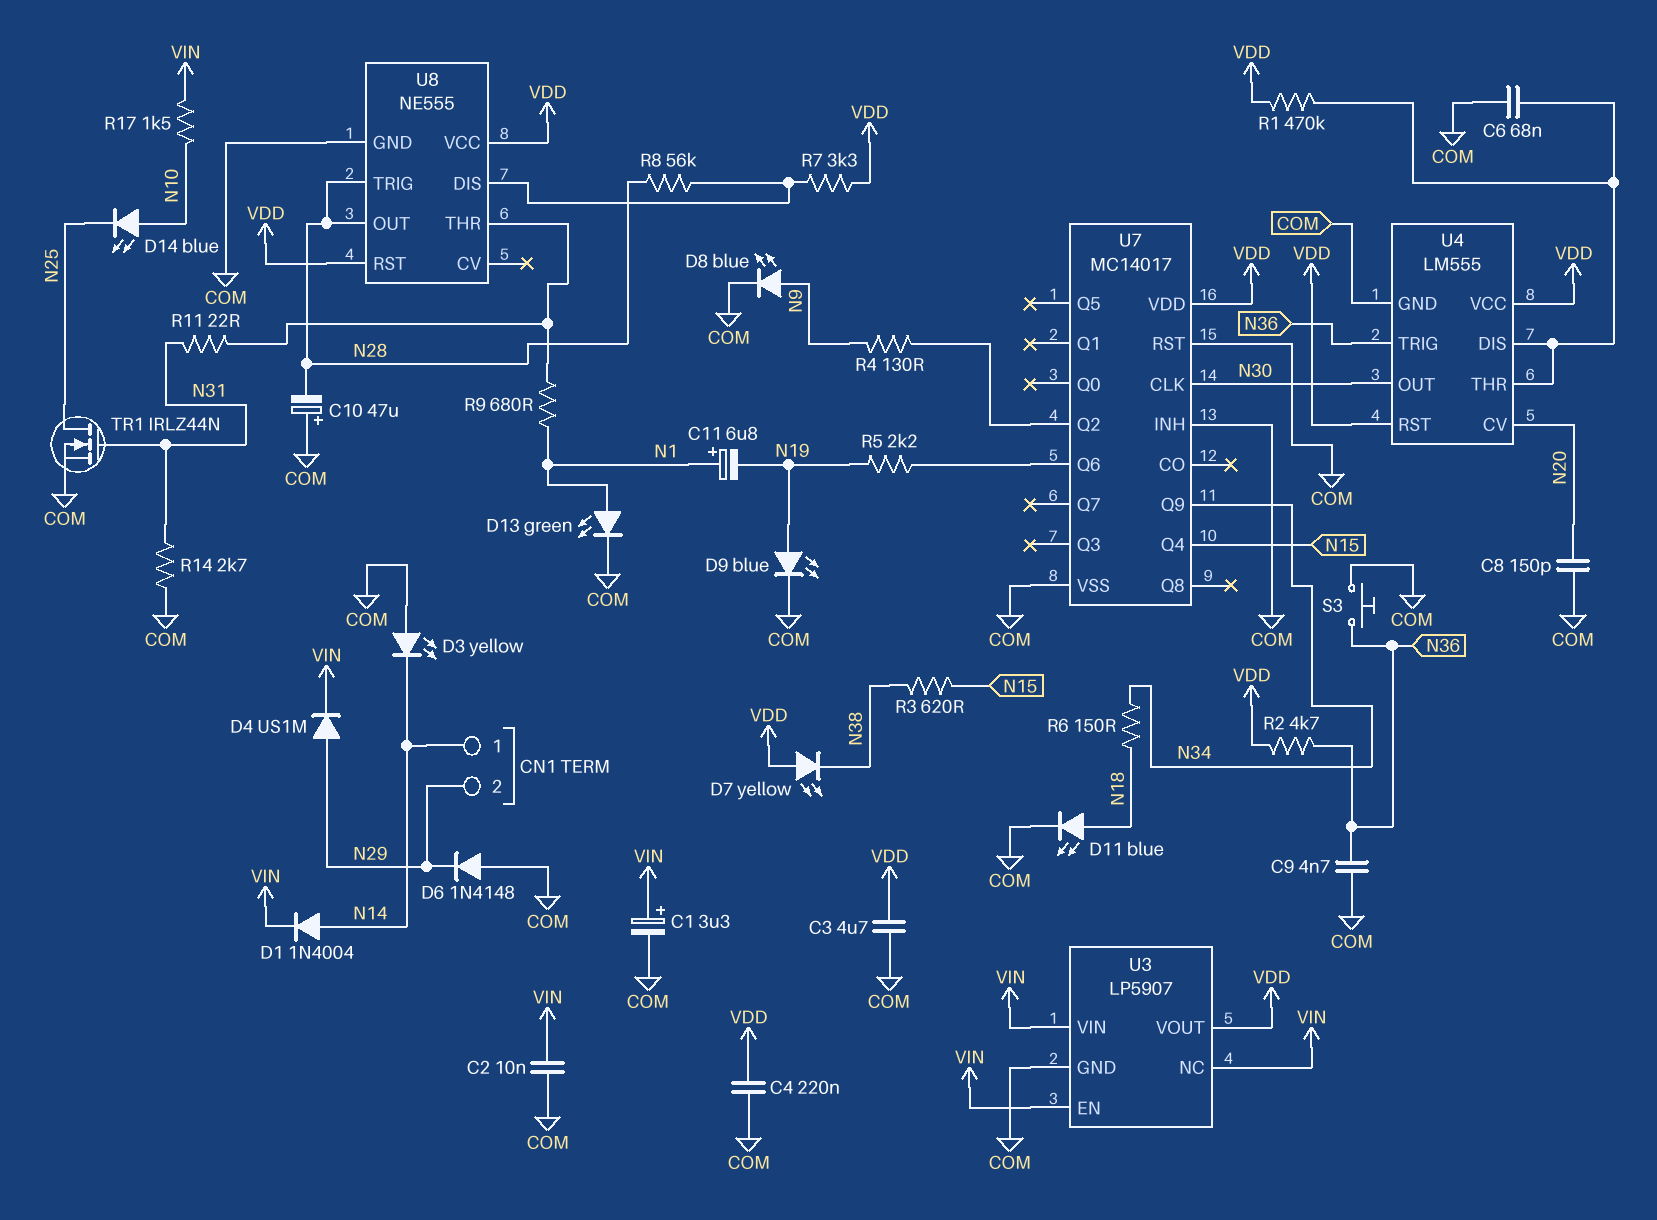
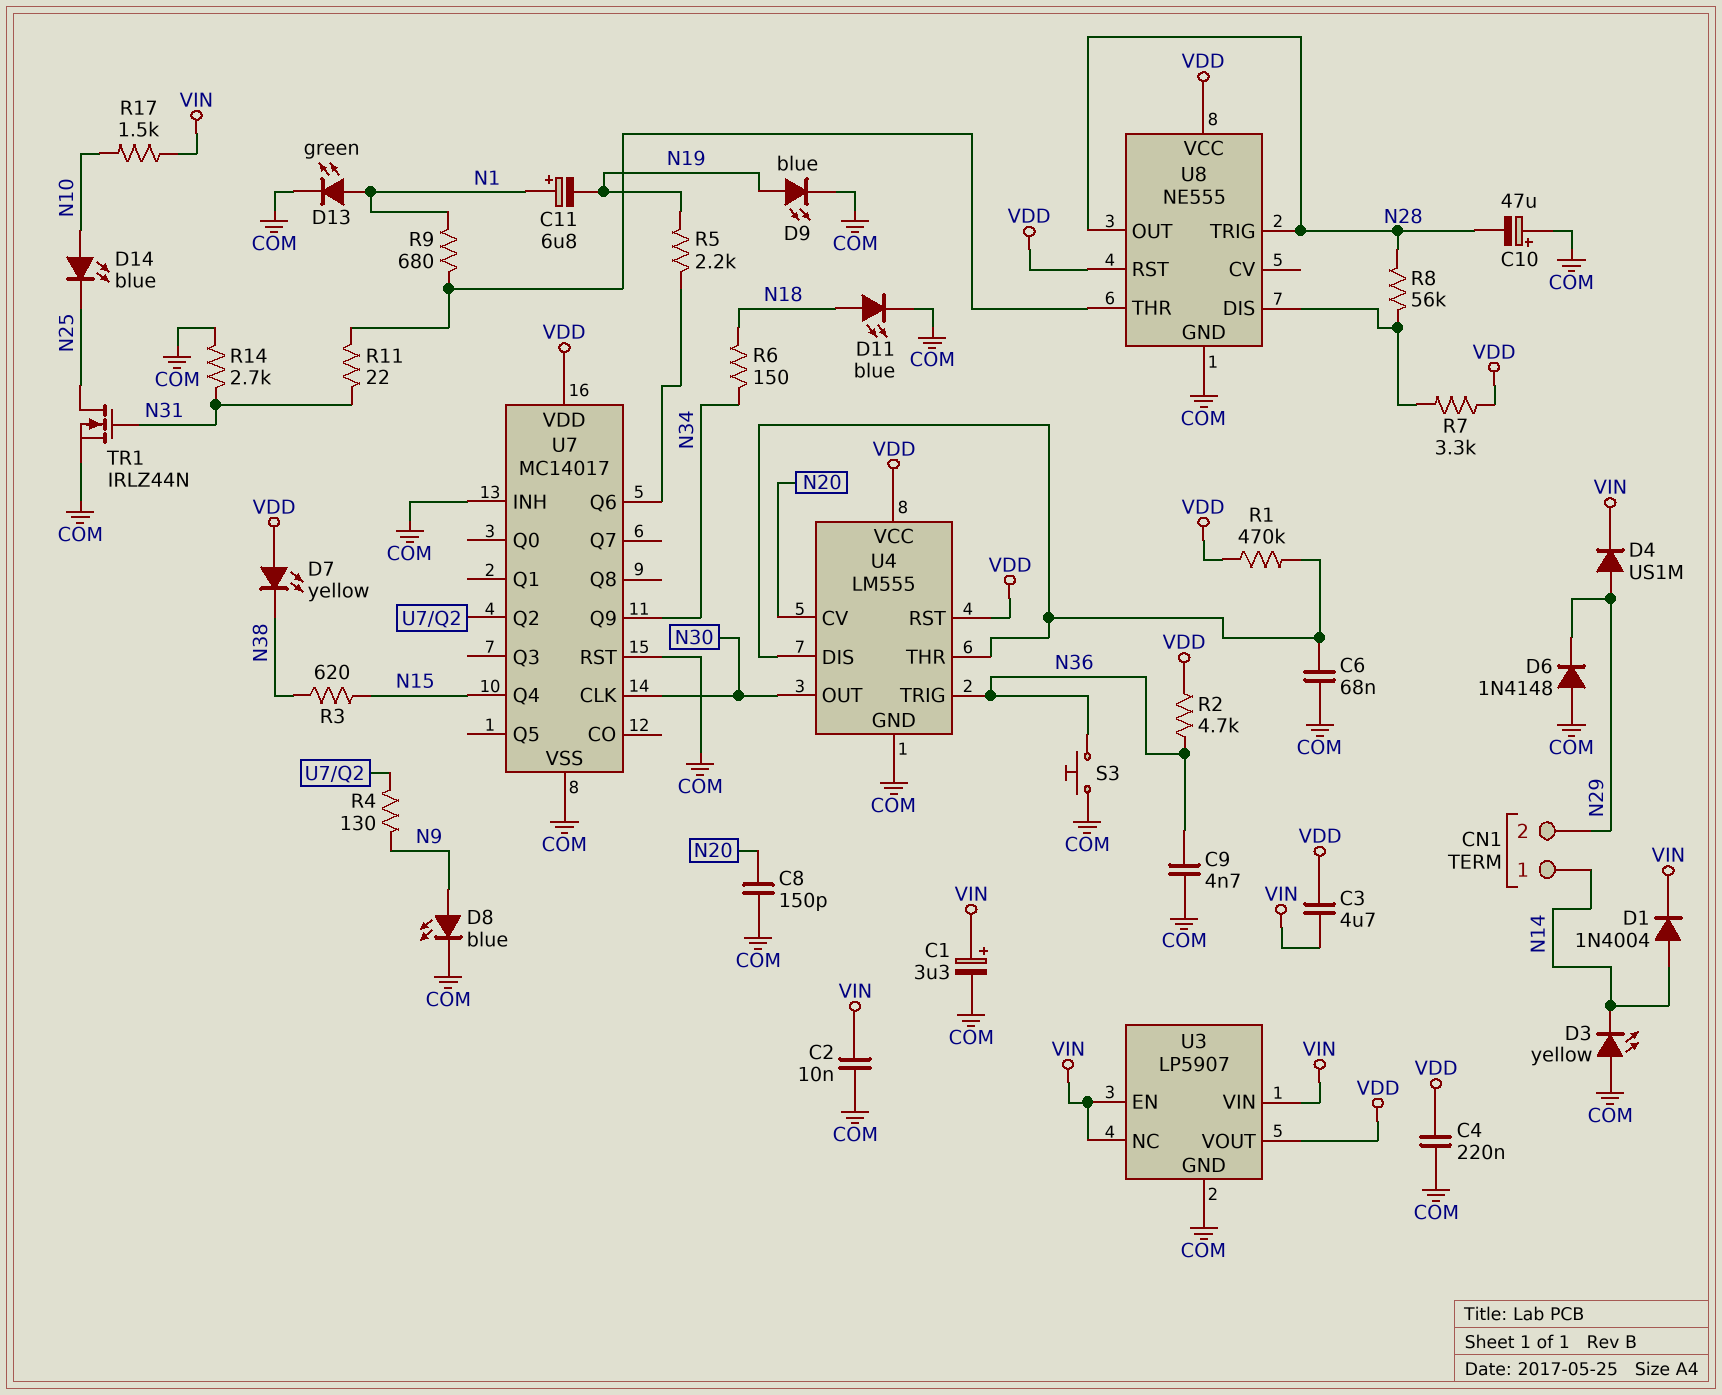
C3: 4.7uF (COM, VDD) -> 4.7uF (VDD, VIN)

